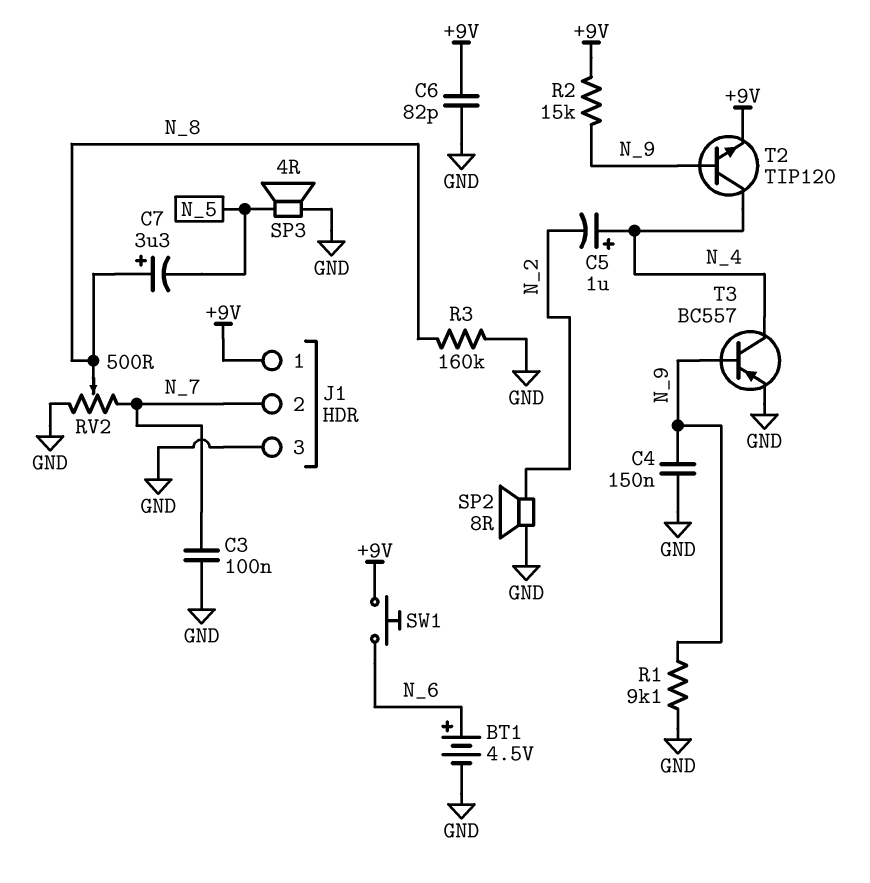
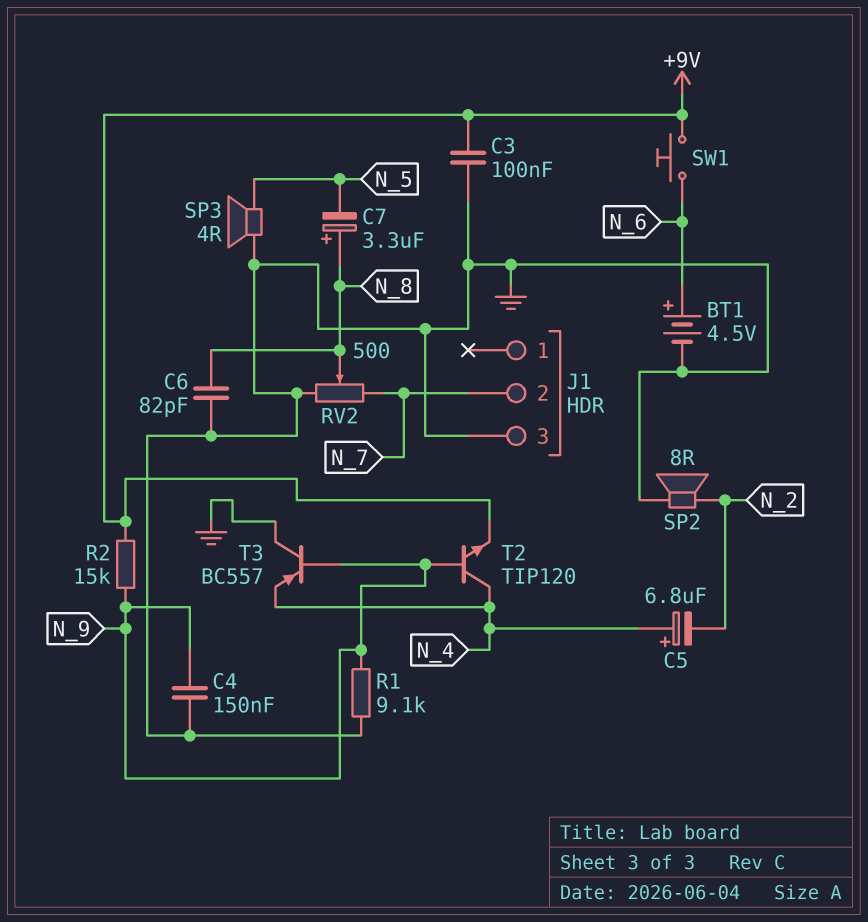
C3: 100nF (GND, N_7) -> 100nF (+9V, GND)
C5: 1uF (plus N_4, minus N_2) -> 6.8uF (plus N_4, minus N_2)
C6: 82pF (+9V, GND) -> 82pF (GND, N_8)
J1 pin 1: +9V -> none
R3: 160k (GND, N_8) -> none
T3: PNP BC557 (B N_9, C N_4, E GND) -> PNP BC557 (B N_9, C GND, E N_4)

